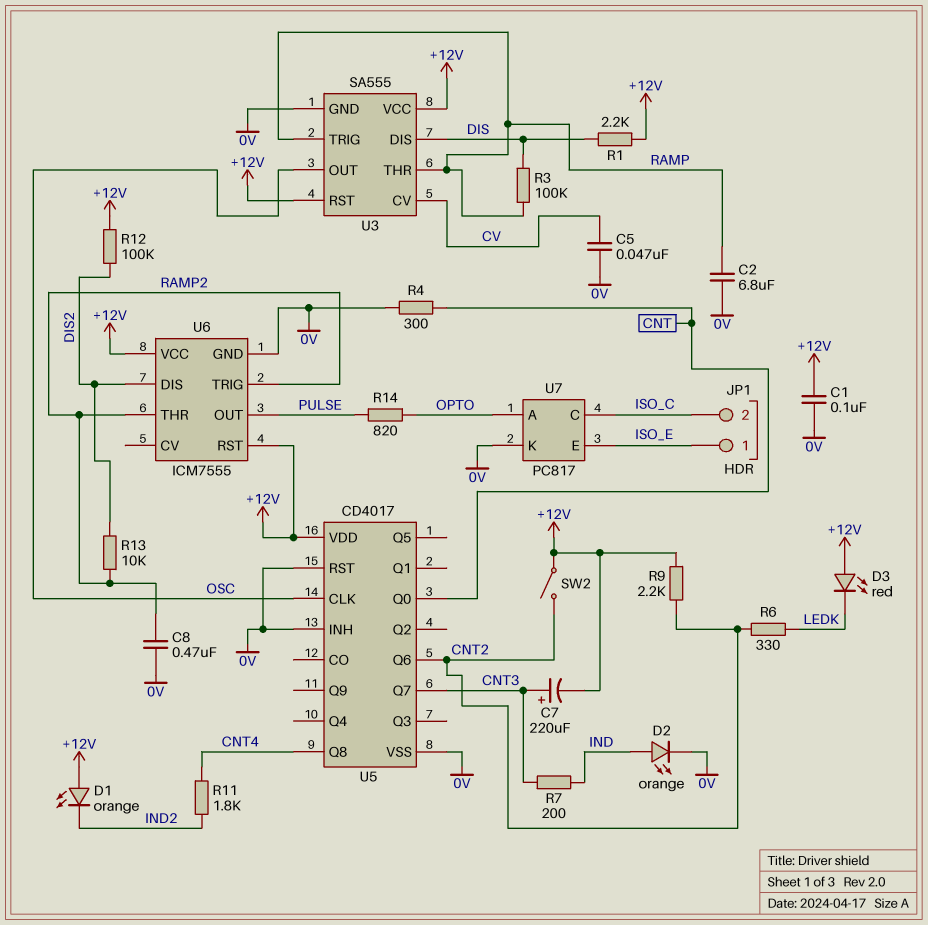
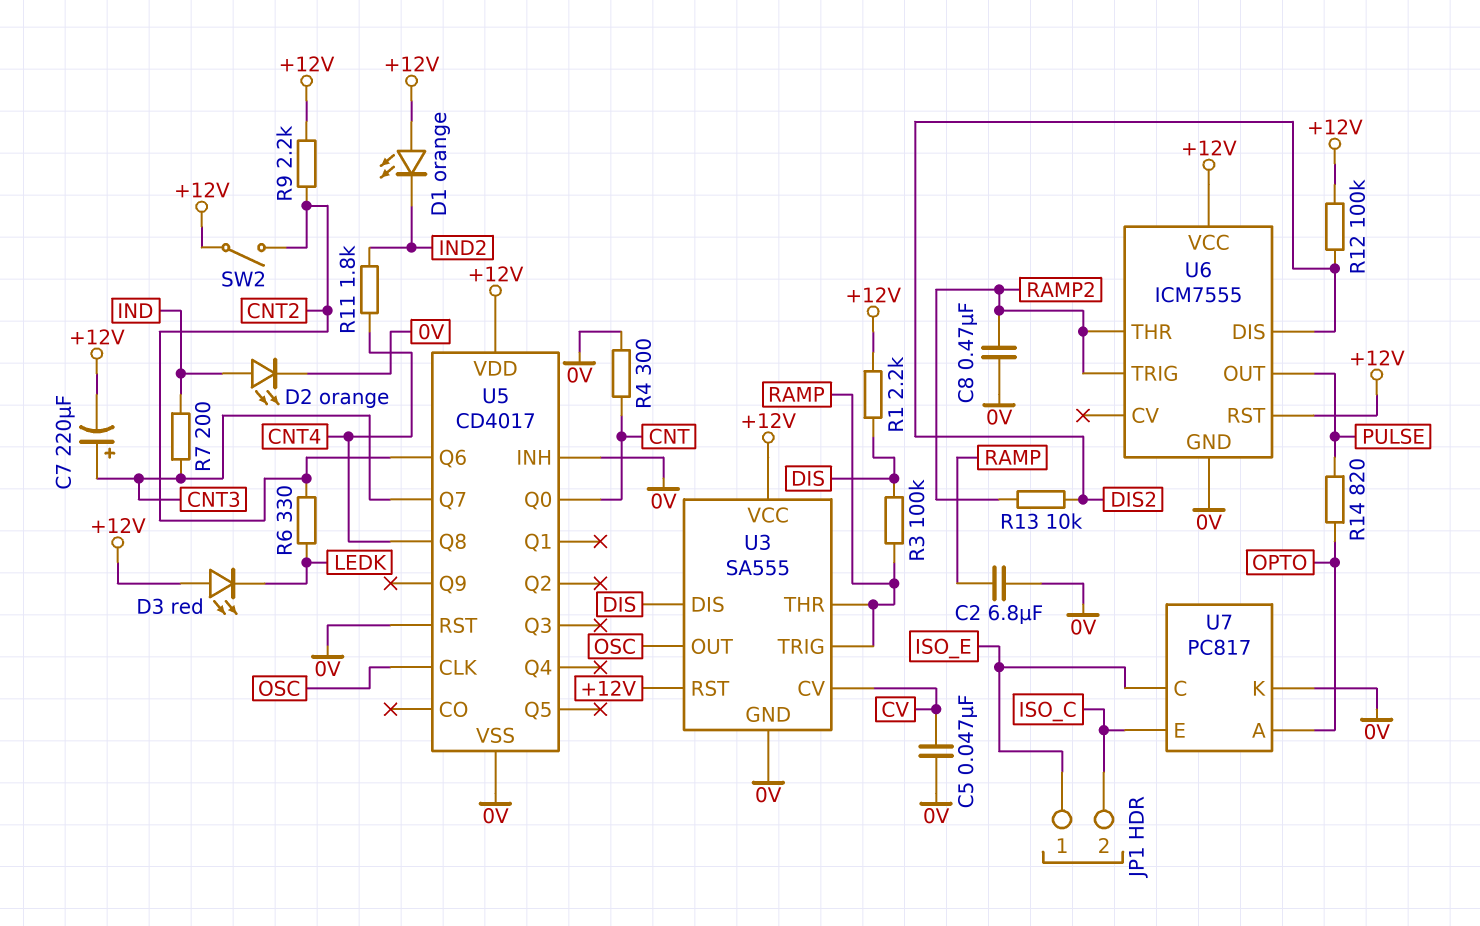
C1: 100nF (+12V, 0V) -> none
U7 pin C: ISO_C -> ISO_E
U7 pin E: ISO_E -> ISO_C

